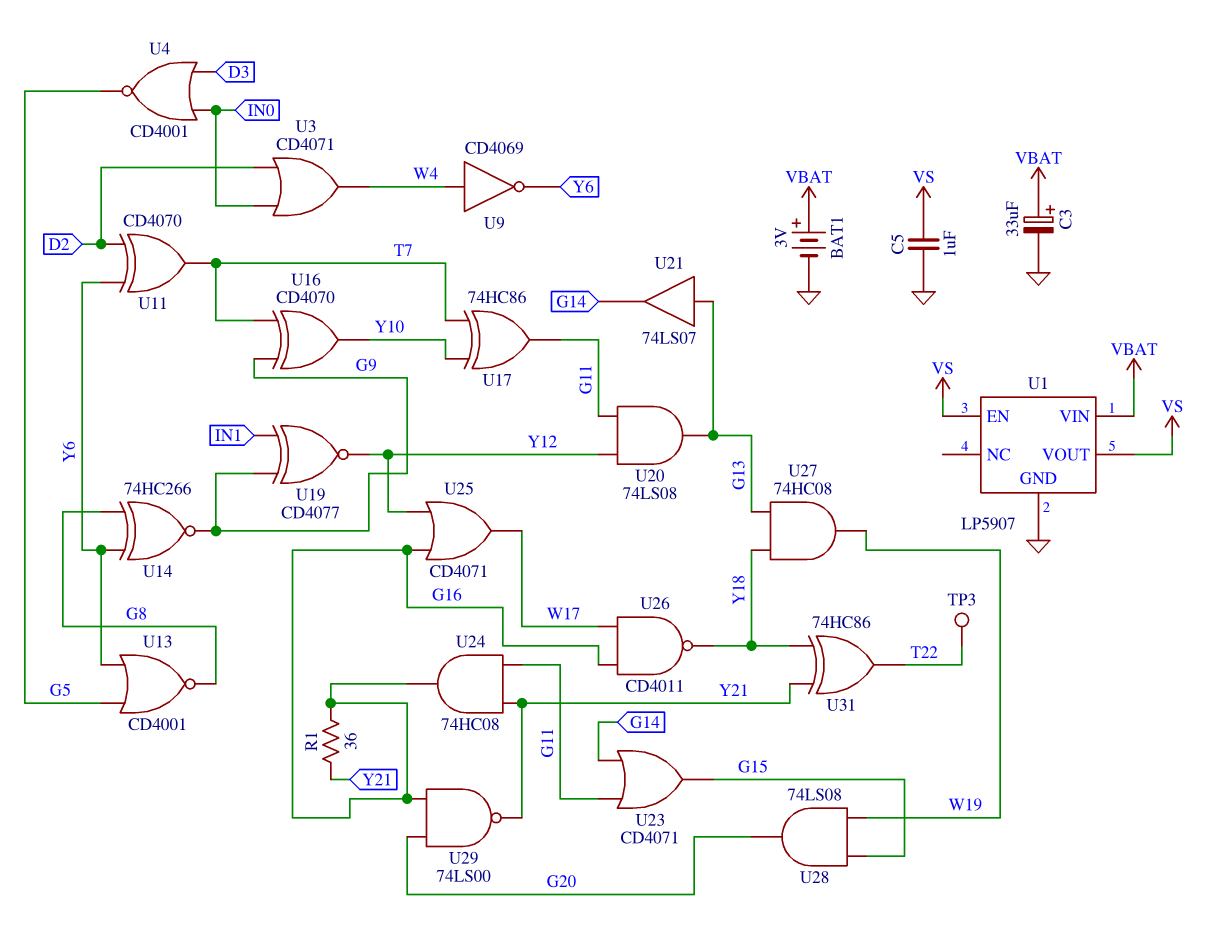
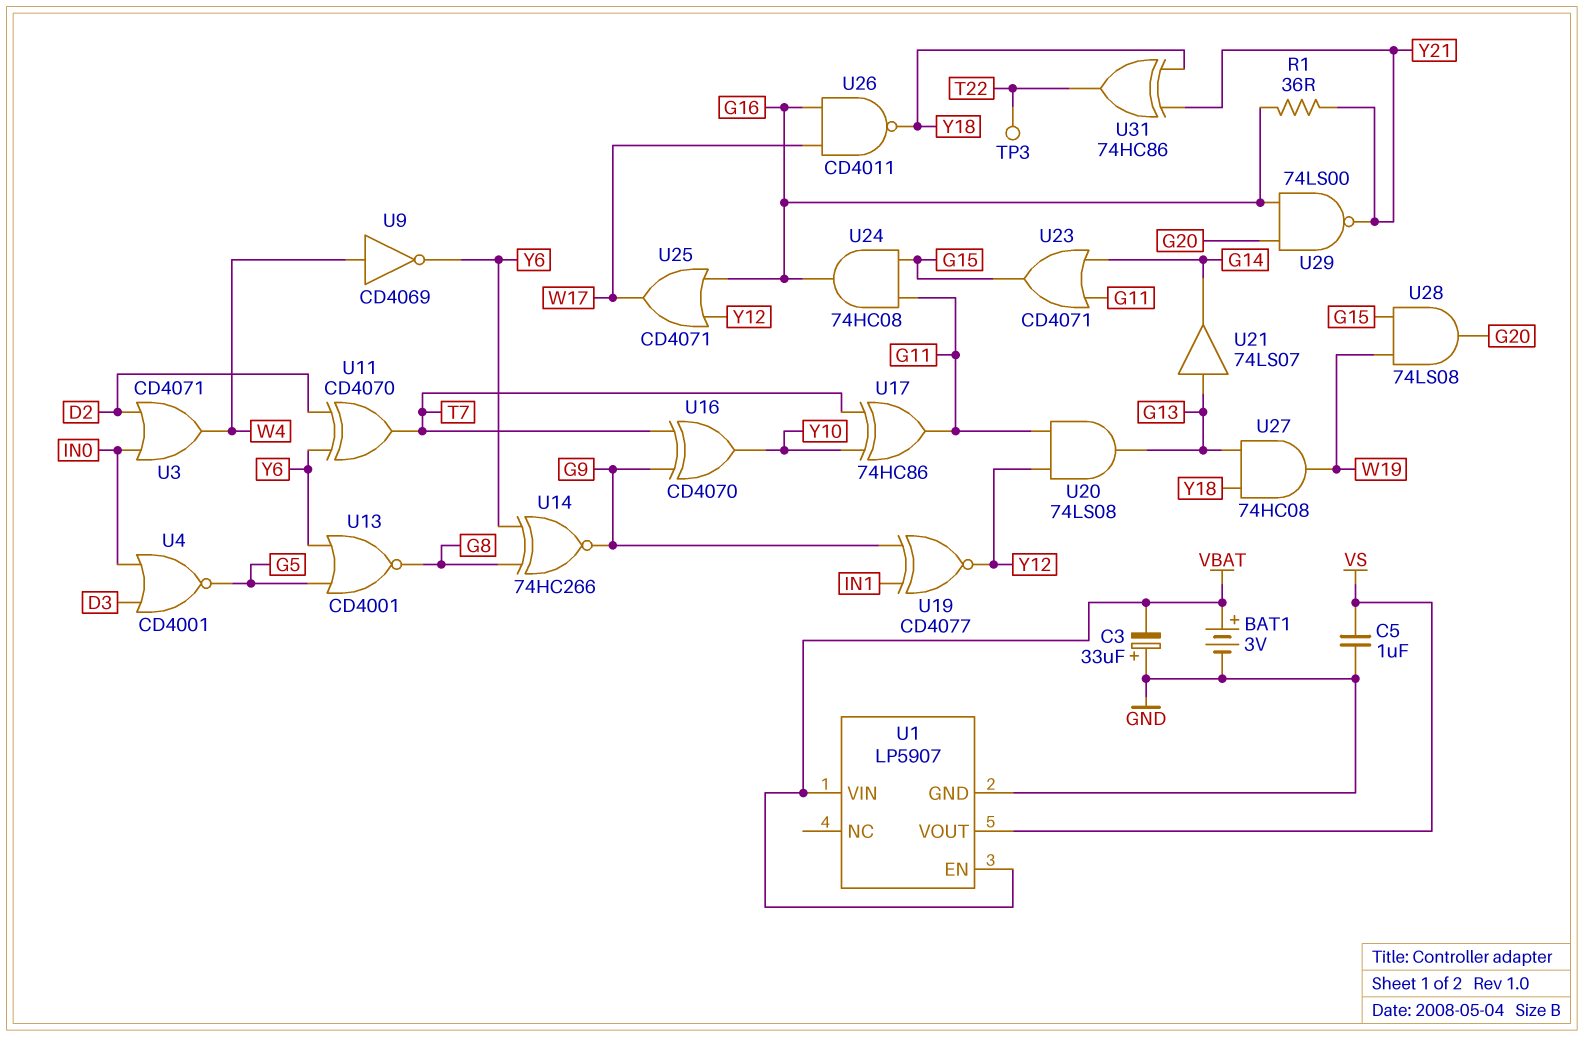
C3: 33uF (plus VBAT, minus GND) -> 33uF (plus GND, minus VBAT)
U1 pin EN: VS -> VBAT
U24: AND 74HC08 (in G11, in Y21, out G16) -> AND 74HC08 (in G11, in G15, out G16)

